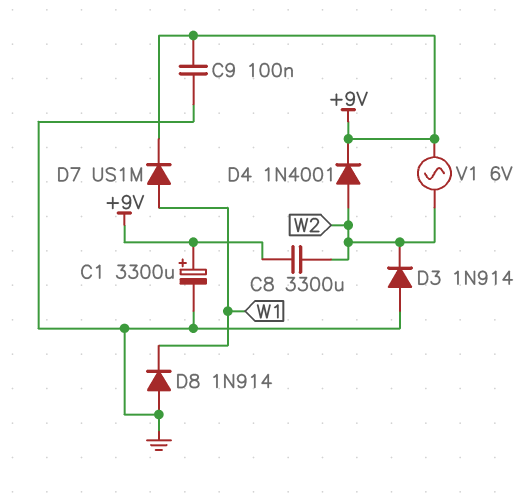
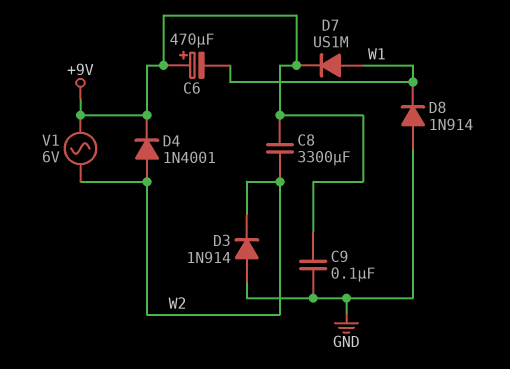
C1: 3300uF (plus +9V, minus GND) -> none
C6: none -> 470uF (plus +9V, minus W1)

